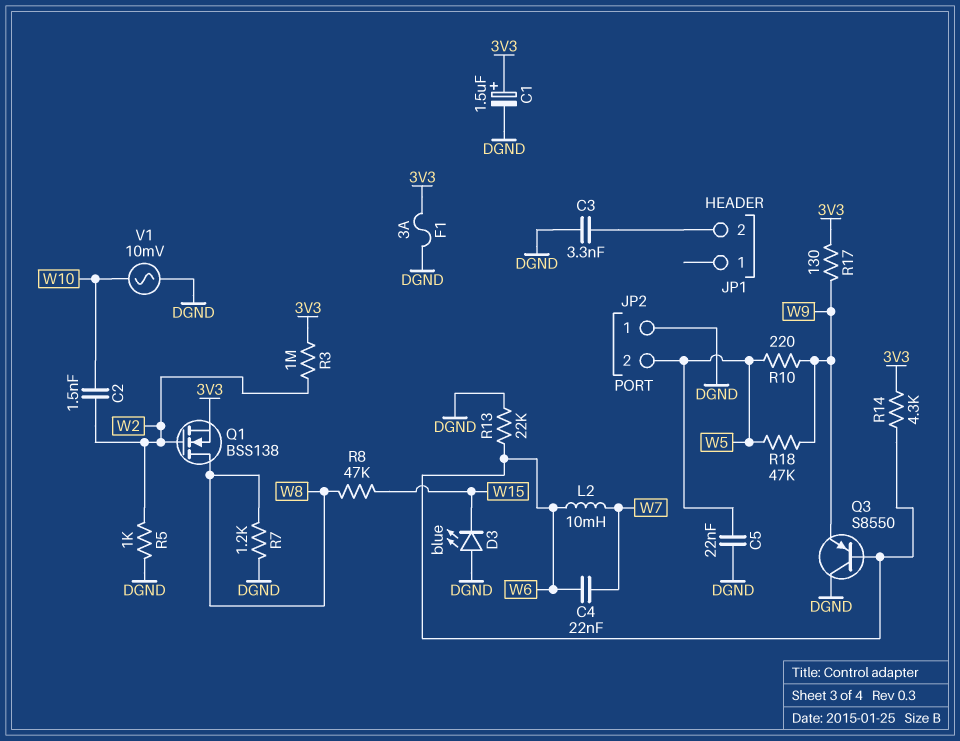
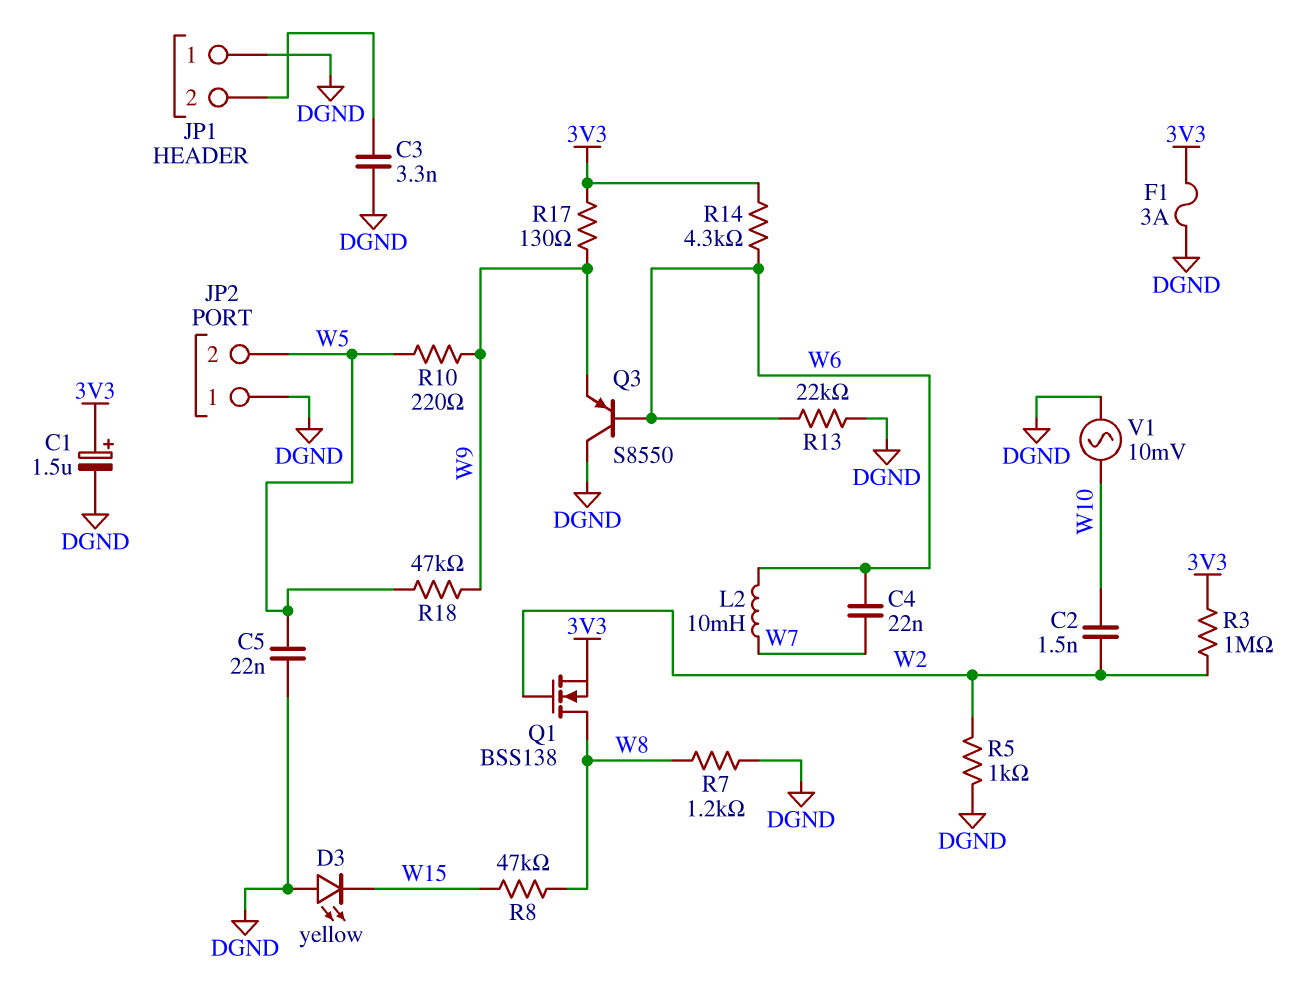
D3: LED blue (A DGND, K W15) -> LED yellow (A DGND, K W15)
JP1 pin 1: none -> DGND

